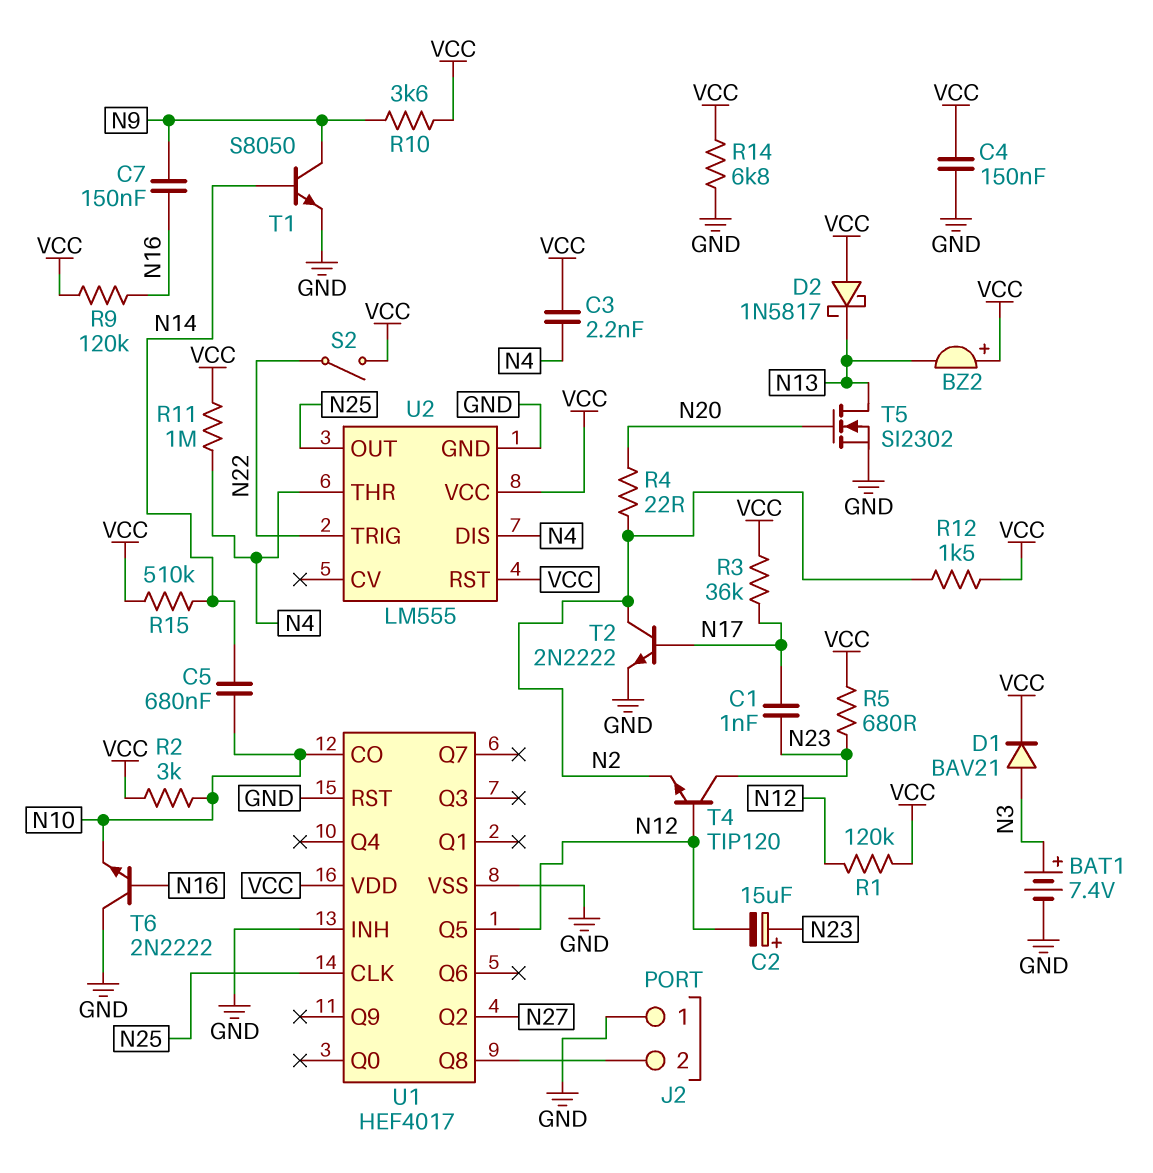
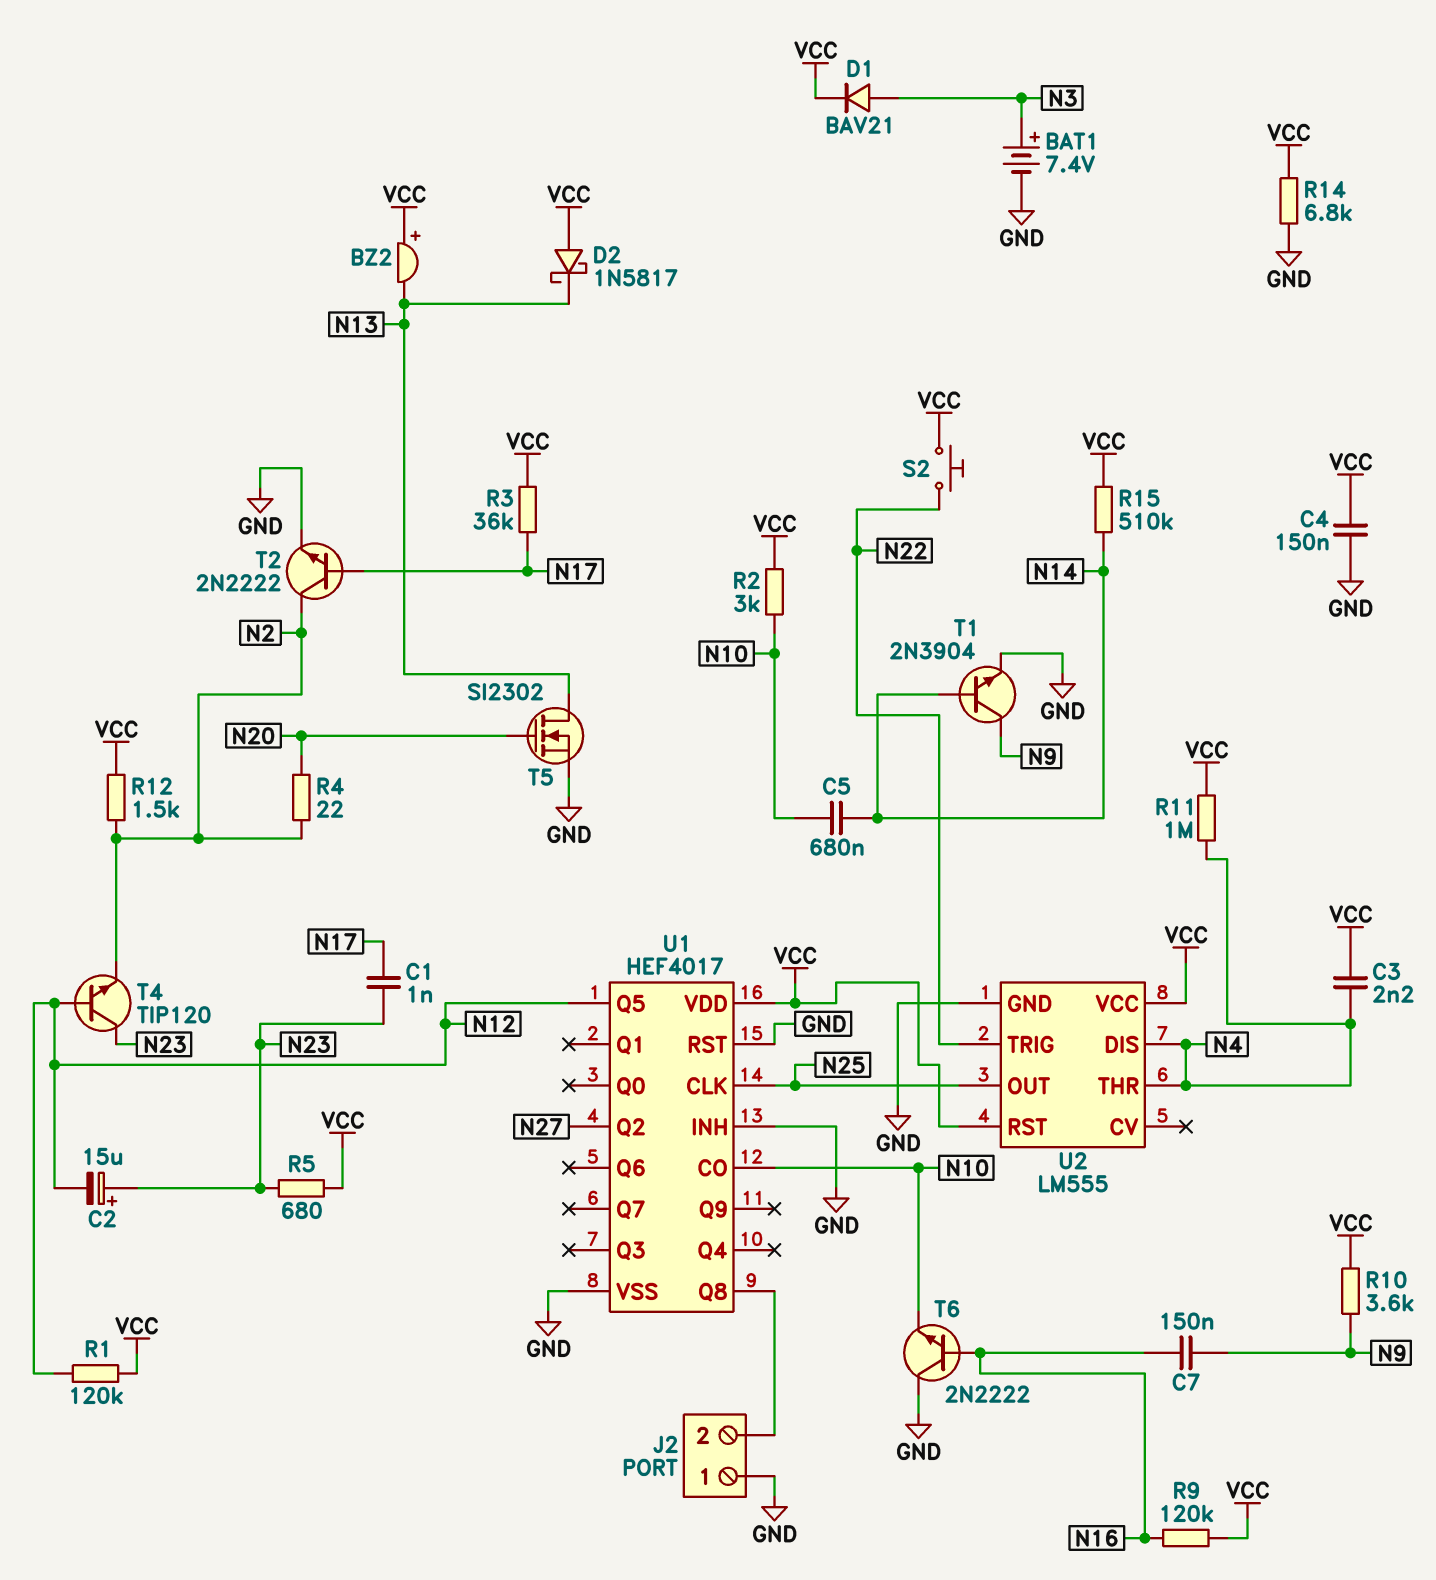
S2: switch (N22, VCC) -> button (N22, VCC)
T1: NPN S8050 (B N14, C N9, E GND) -> NPN 2N3904 (B N14, C N9, E GND)

